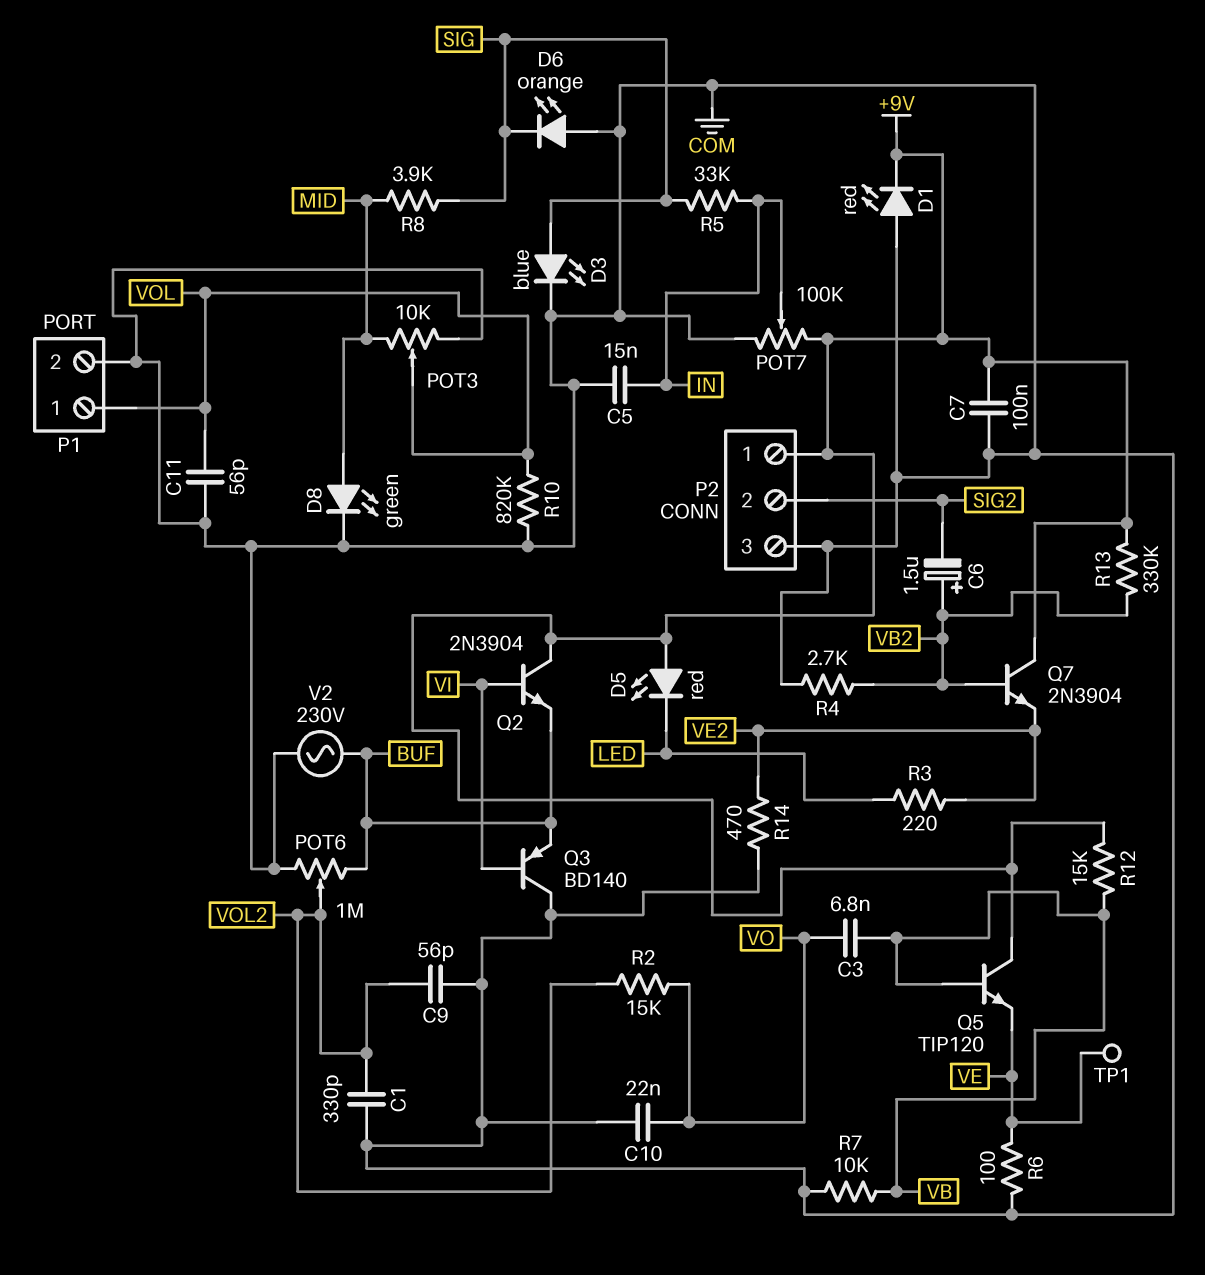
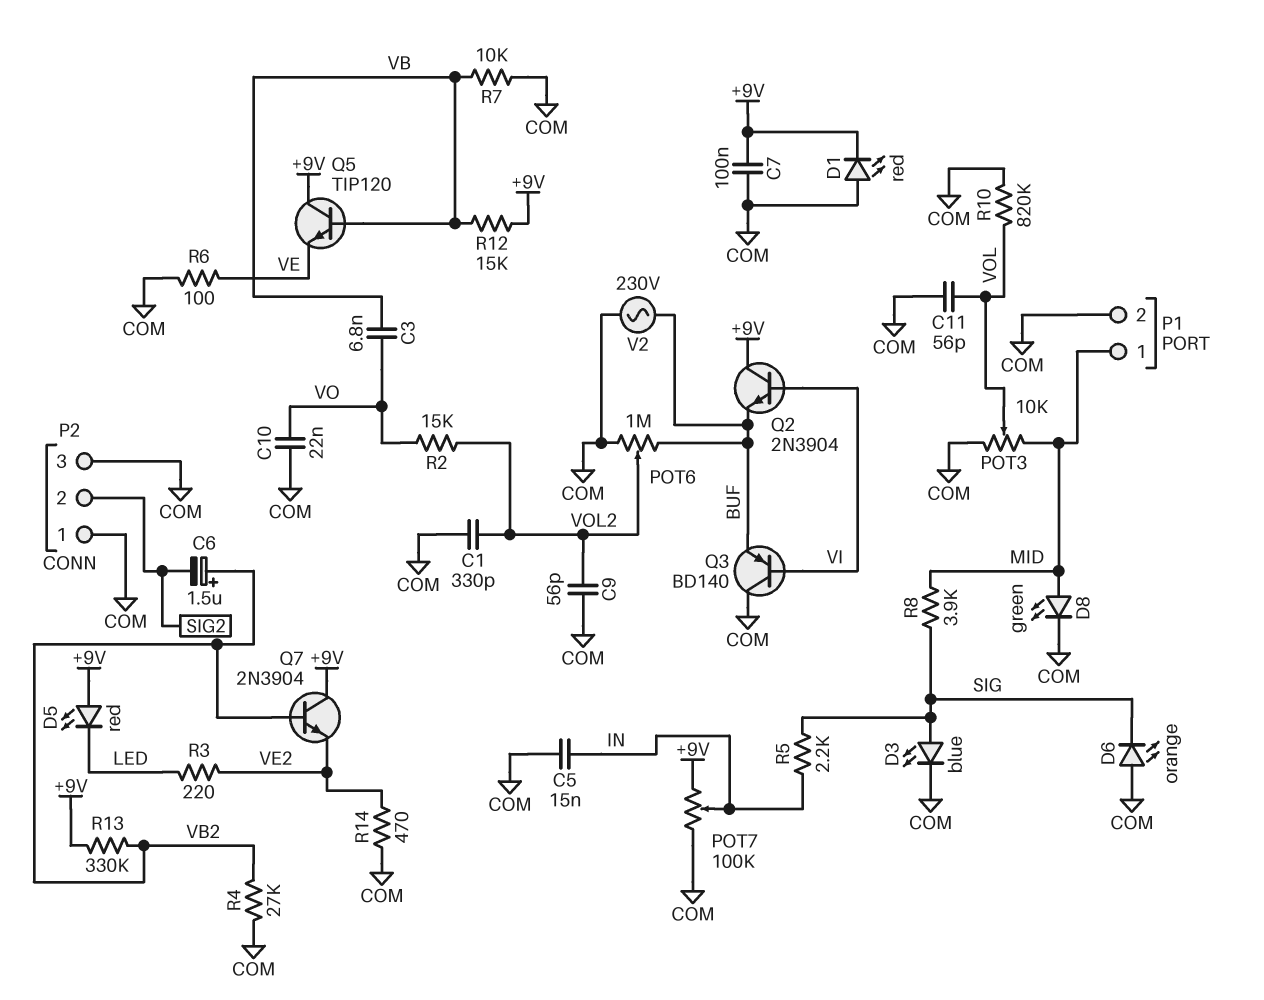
P1 pin 1: VOL -> MID
P2 pin 1: +9V -> COM
R4: 2.7k (COM, VB2) -> 27k (COM, VB2)
R5: 33k (IN, SIG) -> 2.2k (IN, SIG)
TP1: test point (VE) -> none

